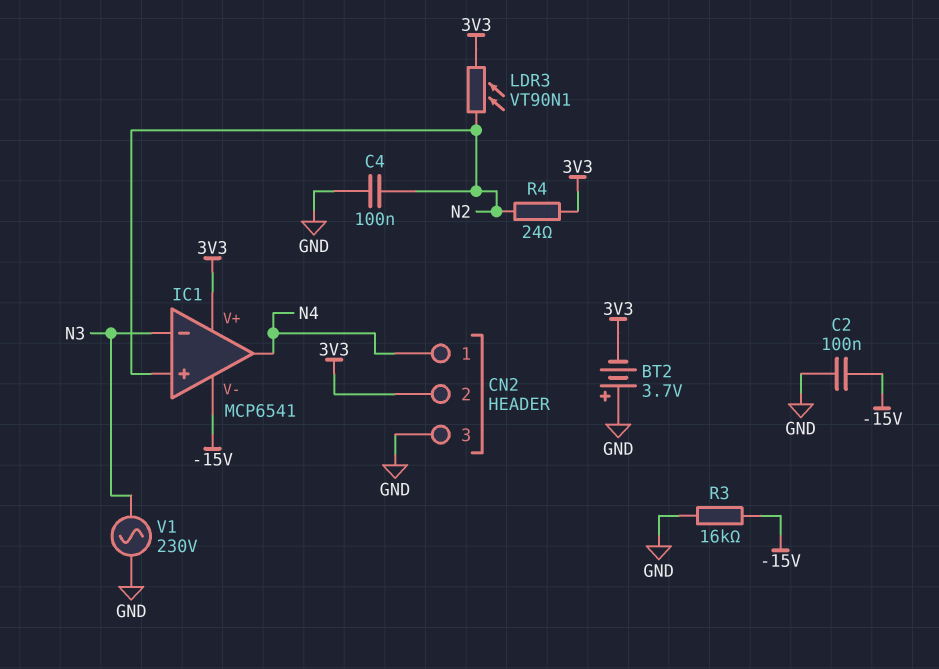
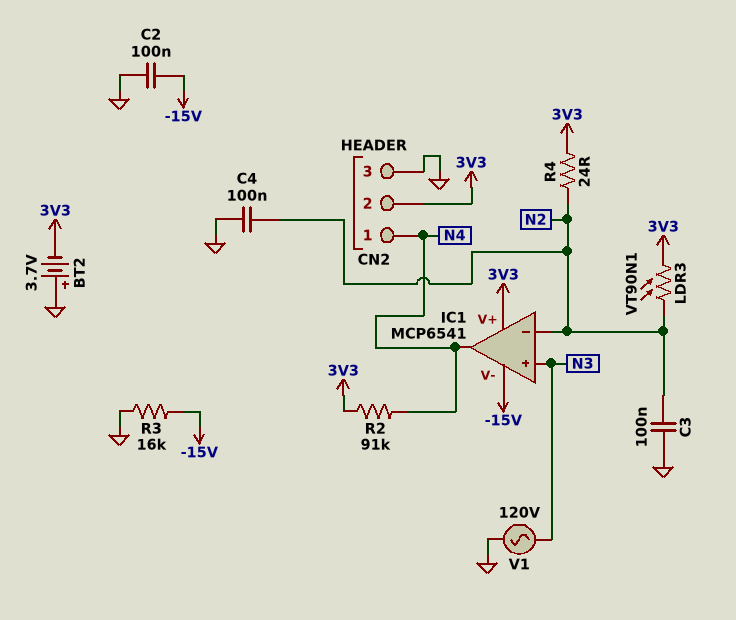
C3: none -> 100nF (GND, N2)
IC1 pin in+: N2 -> N3
IC1 pin in-: N3 -> N2
R2: none -> 91k (3V3, N4)
V1: AC 230V (GND, N3) -> AC 120V (GND, N3)

